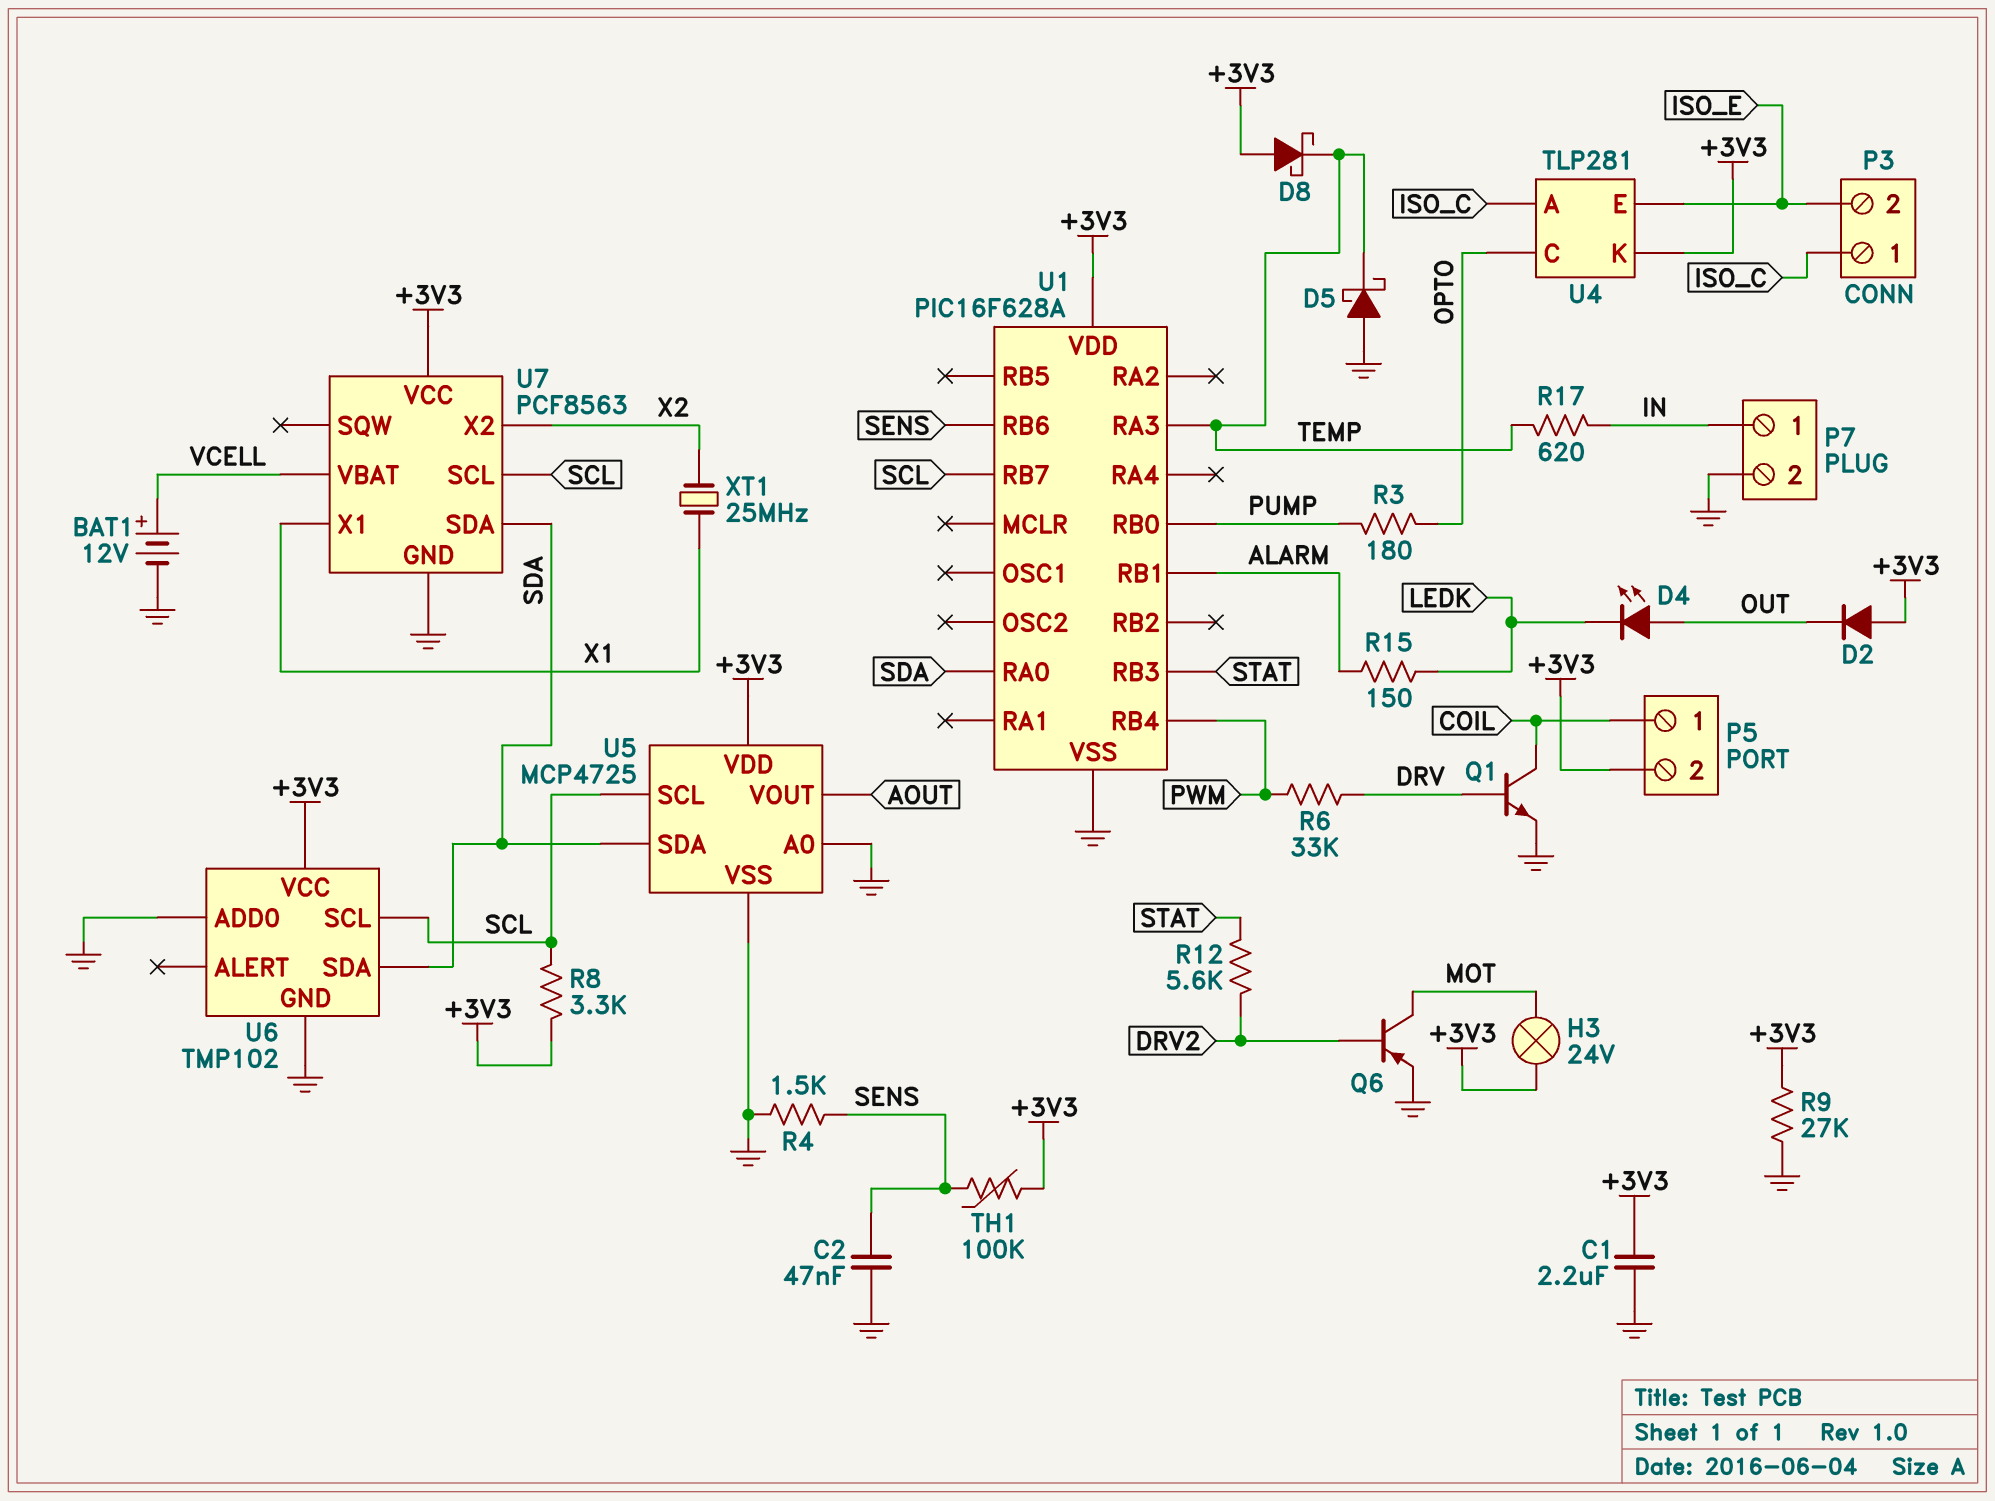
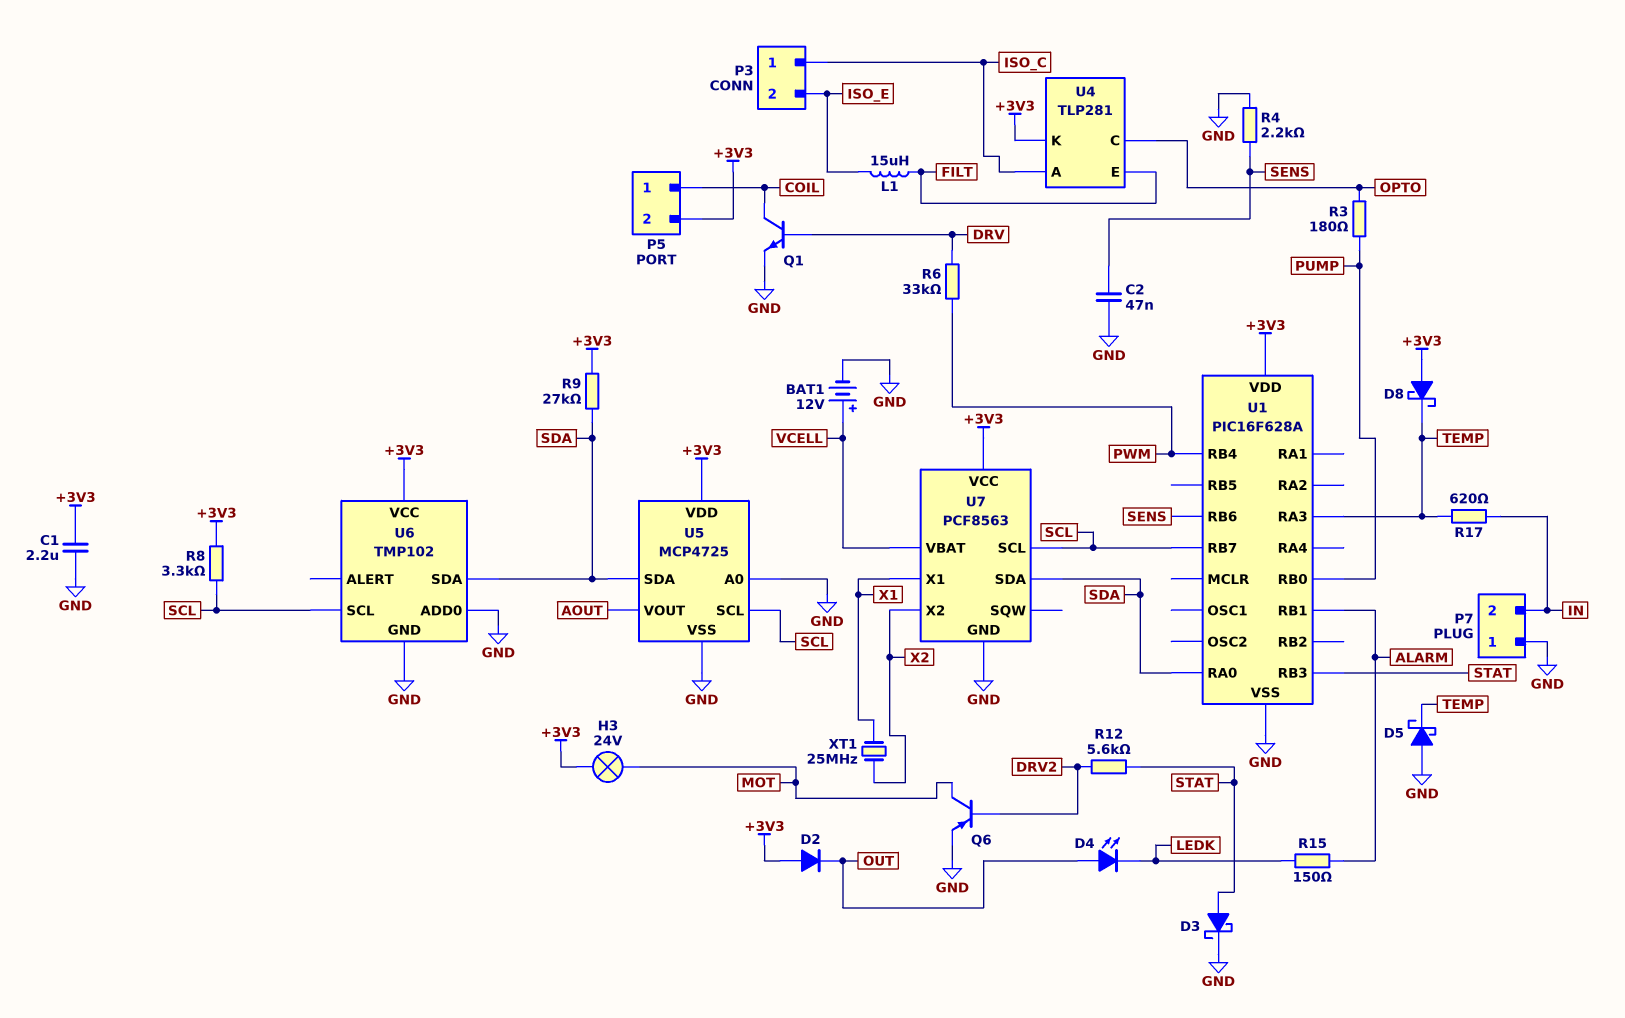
D3: none -> schottky (A STAT, K GND)
L1: none -> 15uH (FILT, ISO_E)
P7 pin 1: IN -> GND
P7 pin 2: GND -> IN
R4: 1.5k (GND, SENS) -> 2.2k (GND, SENS)
R9: 27k (+3V3, GND) -> 27k (+3V3, SDA)
TH1: 100k (+3V3, SENS) -> none
U4 pin E: ISO_E -> FILT

